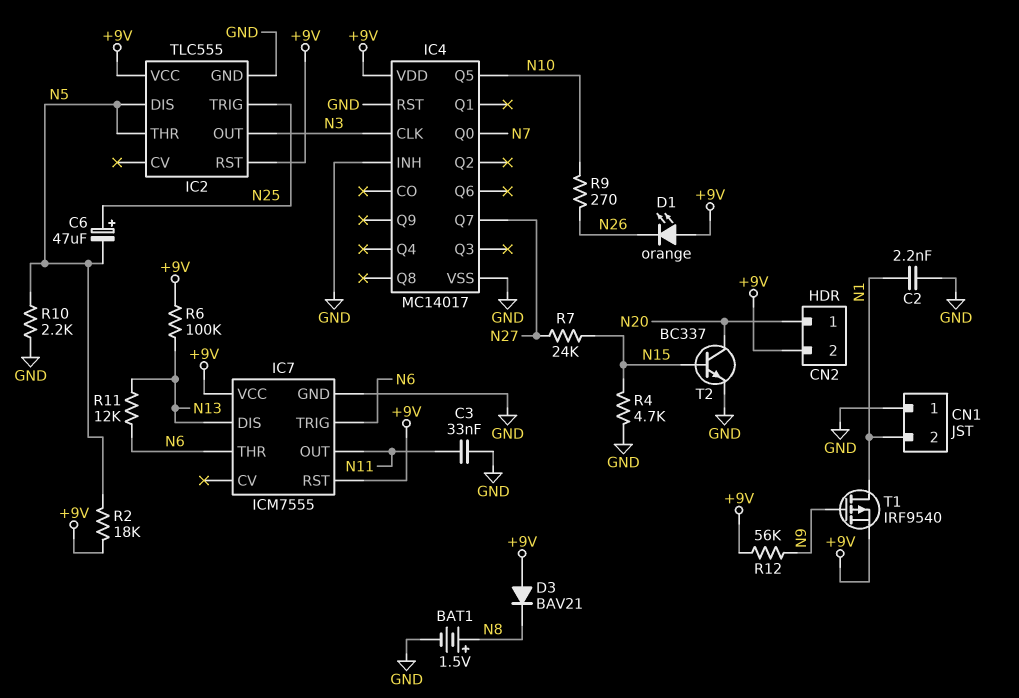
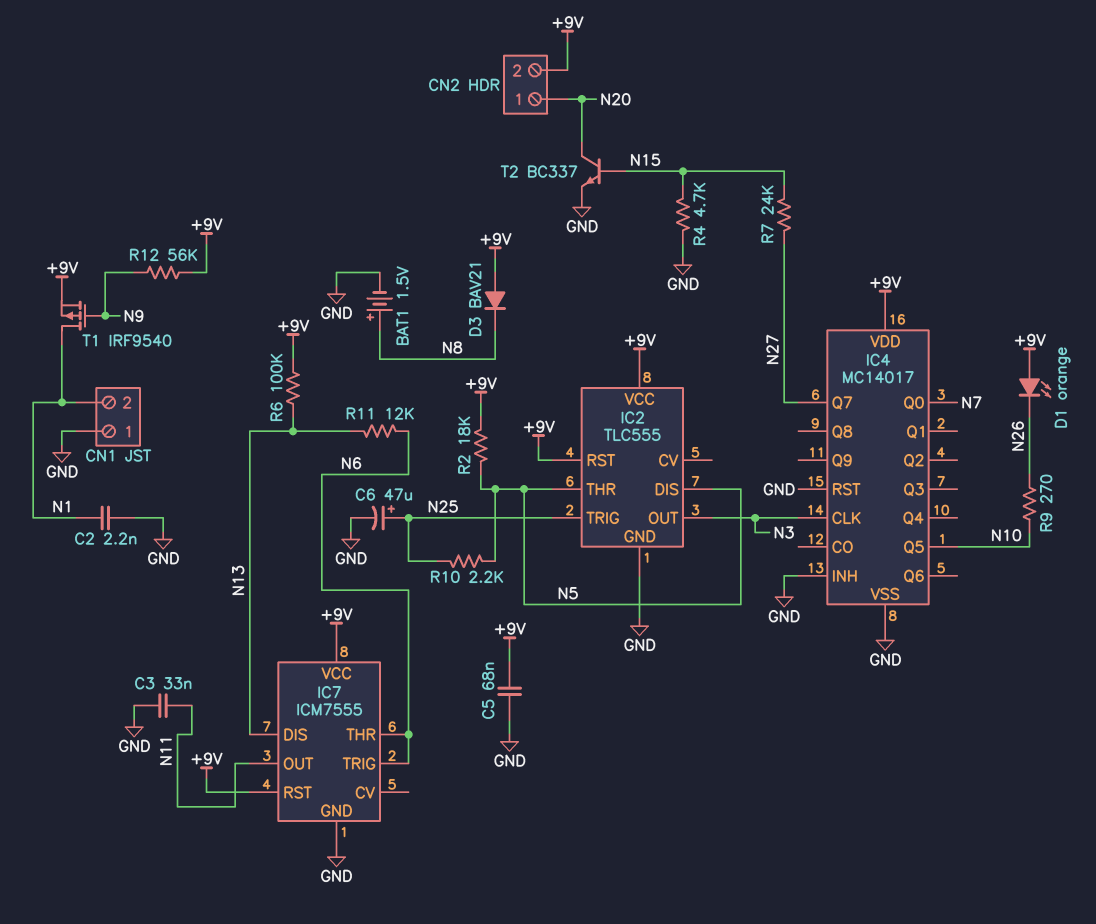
C5: none -> 68nF (+9V, GND)
C6: 47uF (plus N25, minus N5) -> 47uF (plus N25, minus GND)
R10: 2.2k (GND, N5) -> 2.2k (N5, N25)

